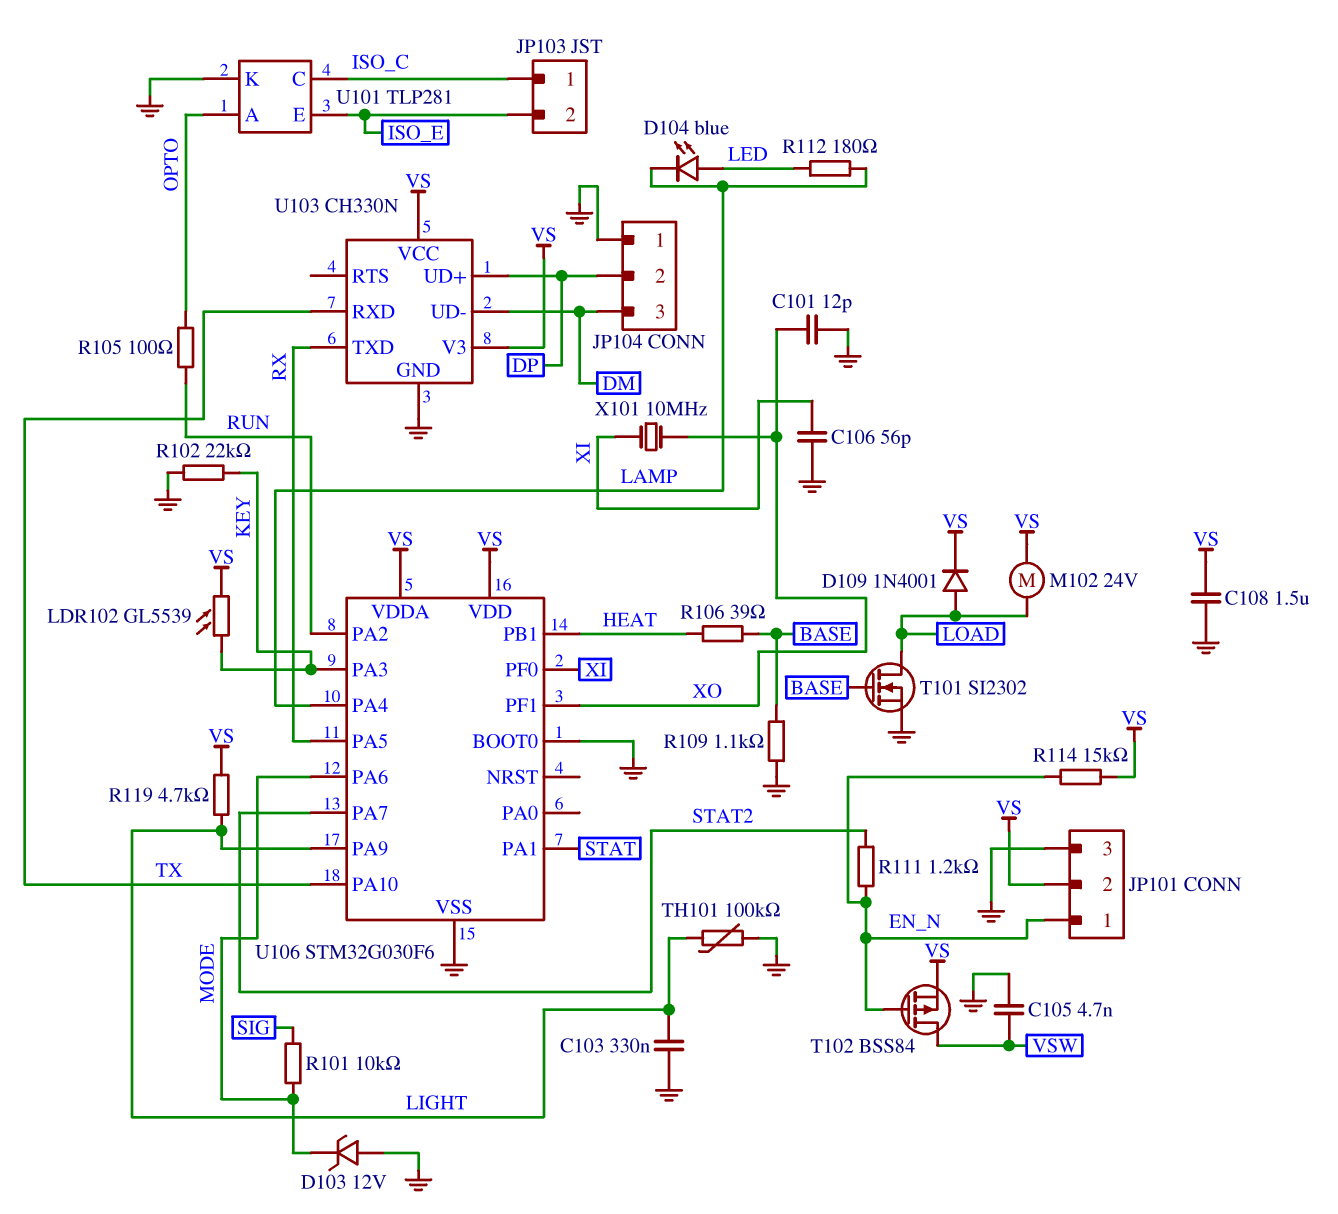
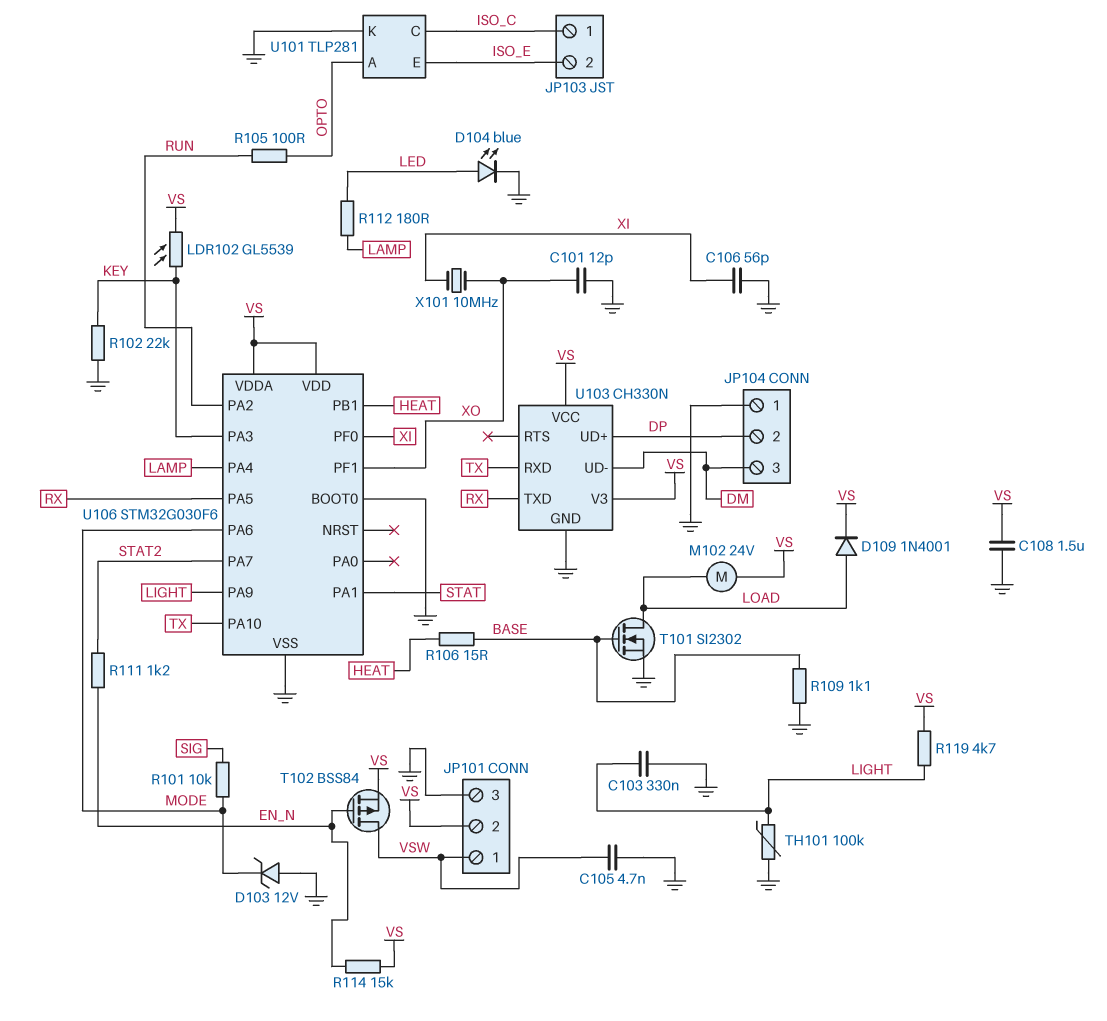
D104: LED blue (A LED, K LAMP) -> LED blue (A LED, K GND)
JP101 pin 1: EN_N -> VSW
R106: 39 (BASE, HEAT) -> 15 (BASE, HEAT)

